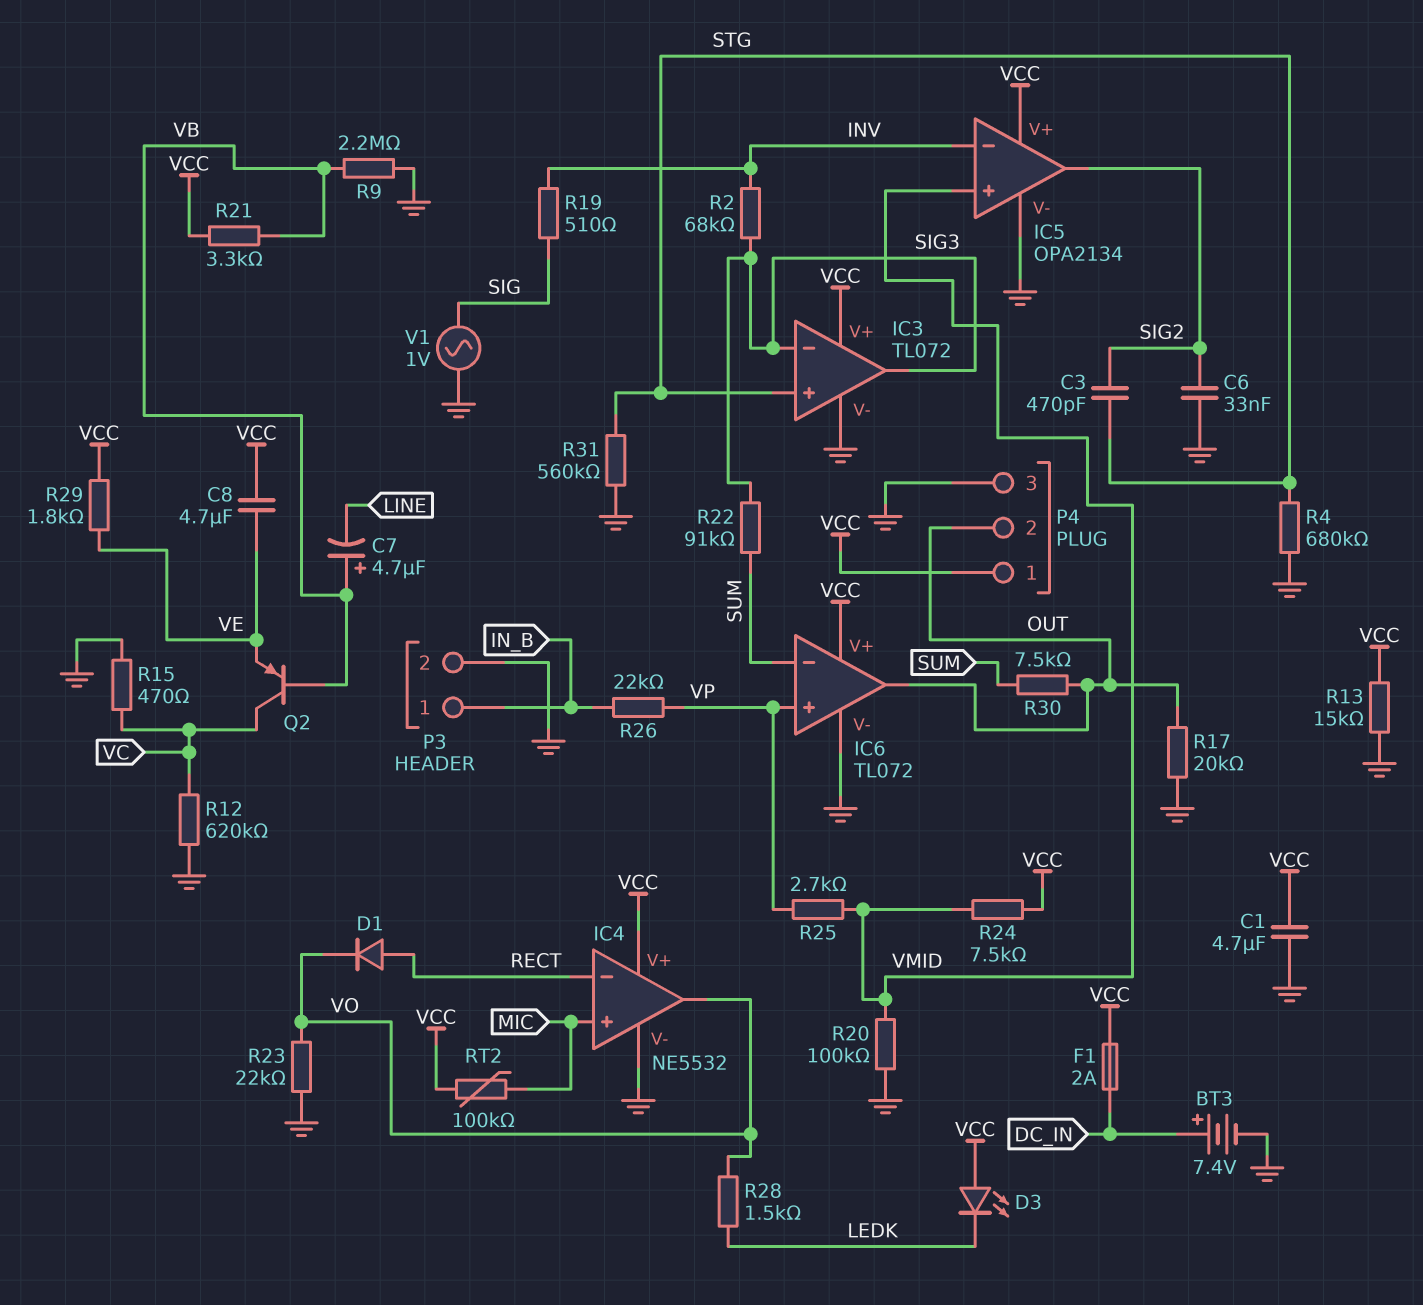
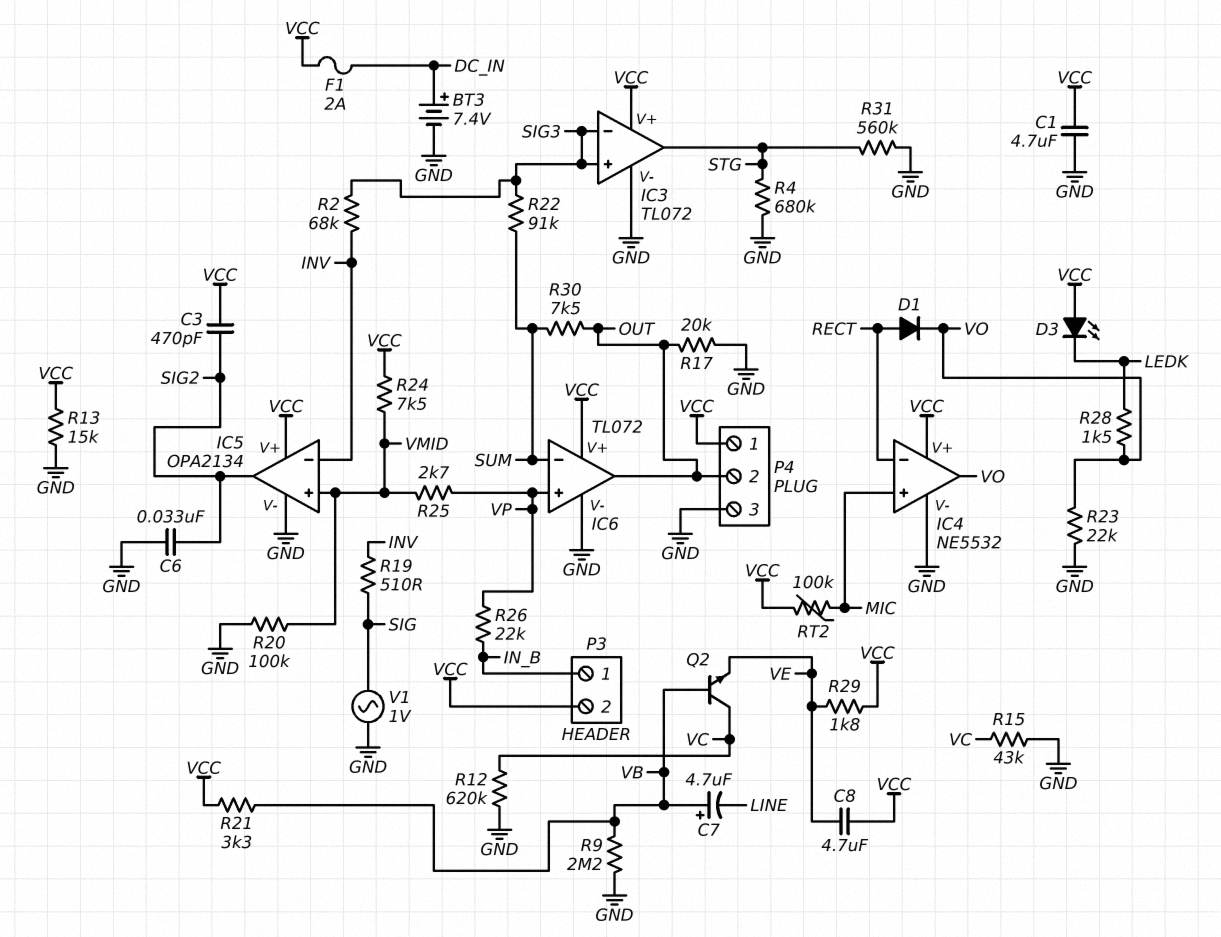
C3: 470pF (SIG2, STG) -> 470pF (SIG2, VCC)
IC3 pin in+: STG -> SIG3
IC3 pin out: SIG3 -> STG
P3 pin 2: GND -> VCC
Q2: PNP (B VB, C VC, E VE) -> NPN (B VB, C VC, E VE)
R15: 470 (GND, VC) -> 43k (GND, VC)

